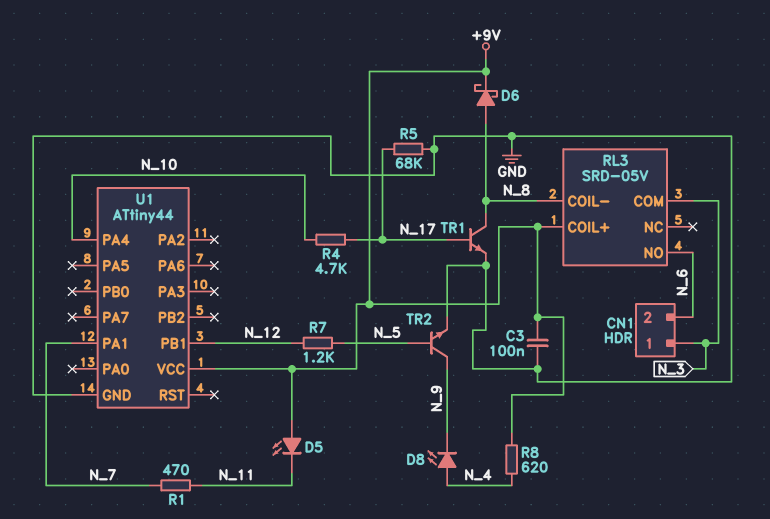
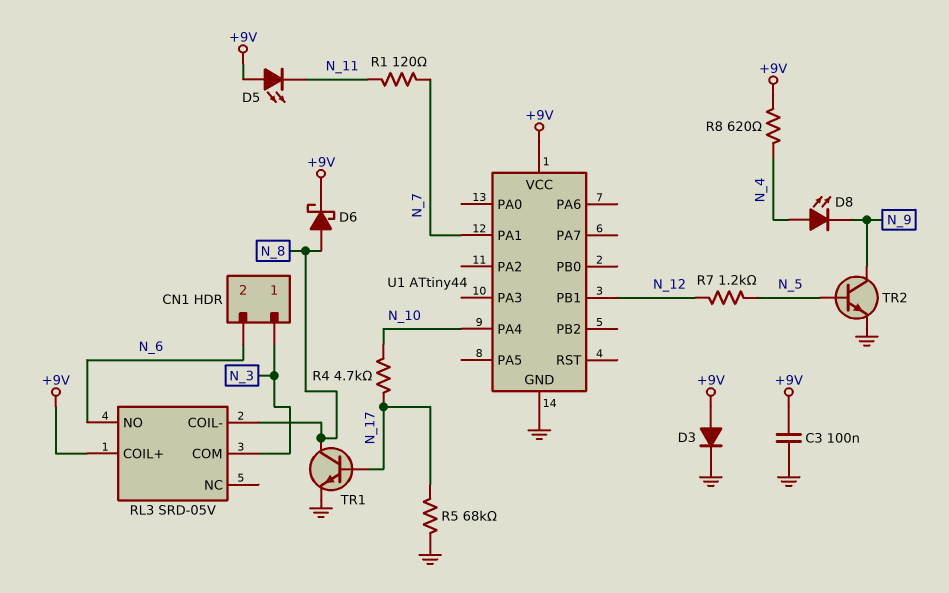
D3: none -> diode (A +9V, K GND)
R1: 470 (N_7, N_11) -> 120 (N_7, N_11)

